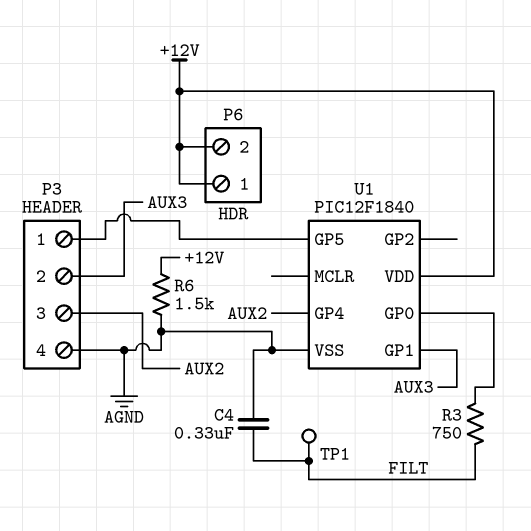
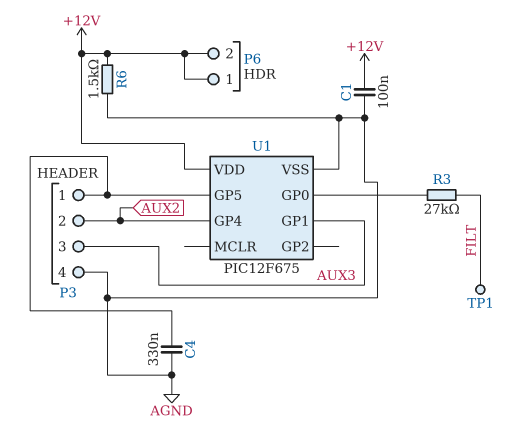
C1: none -> 100nF (+12V, AGND)
C4: 330nF (AGND, FILT) -> 330nF (AGND, P3/1)
P3 pin 2: AUX3 -> AUX2
P3 pin 3: AUX2 -> AUX3
R3: 750 (FILT, U1/GP0) -> 27k (FILT, U1/GP0)
U1: PIC12F1840 -> PIC12F675

